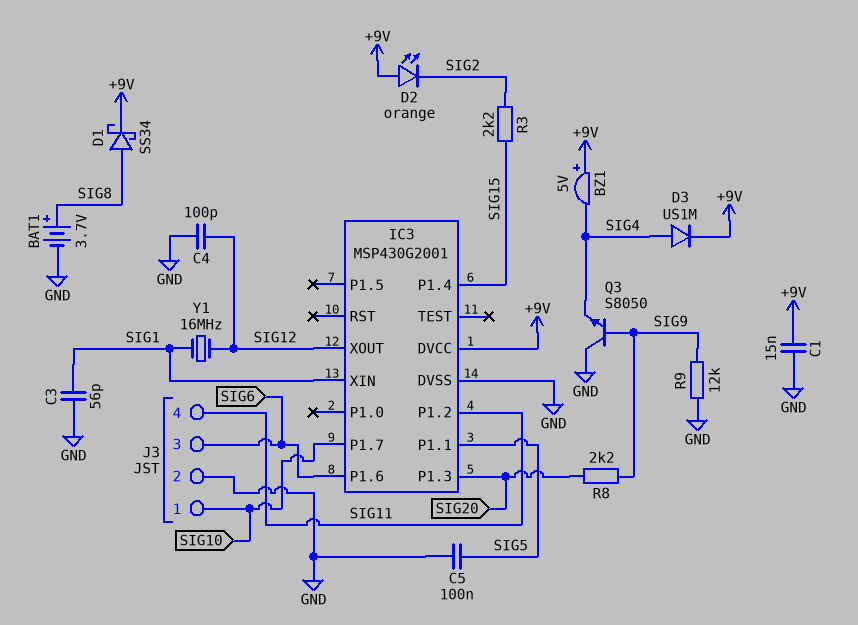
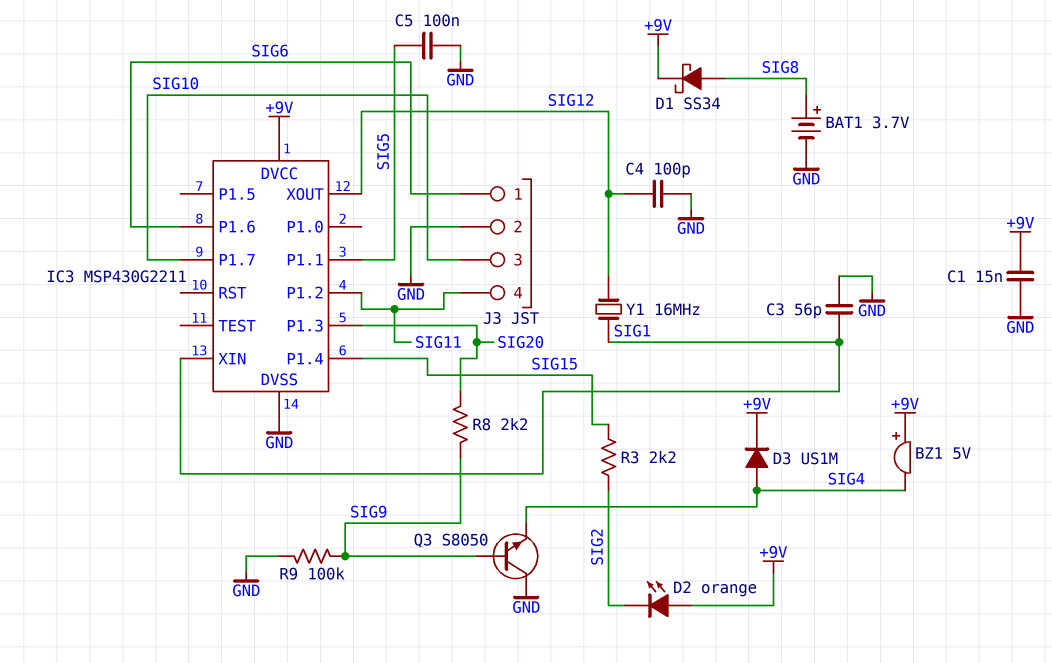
IC3: MSP430G2001 -> MSP430G2211
J3 pin 1: SIG10 -> SIG6
J3 pin 3: SIG6 -> SIG10
R9: 12k (GND, SIG9) -> 100k (GND, SIG9)

